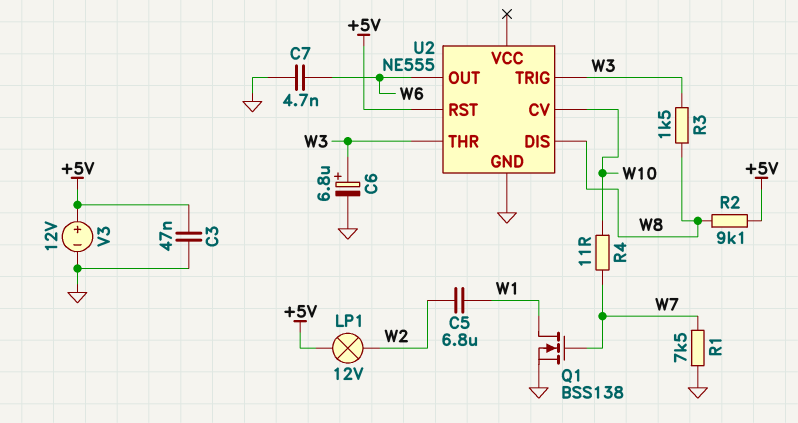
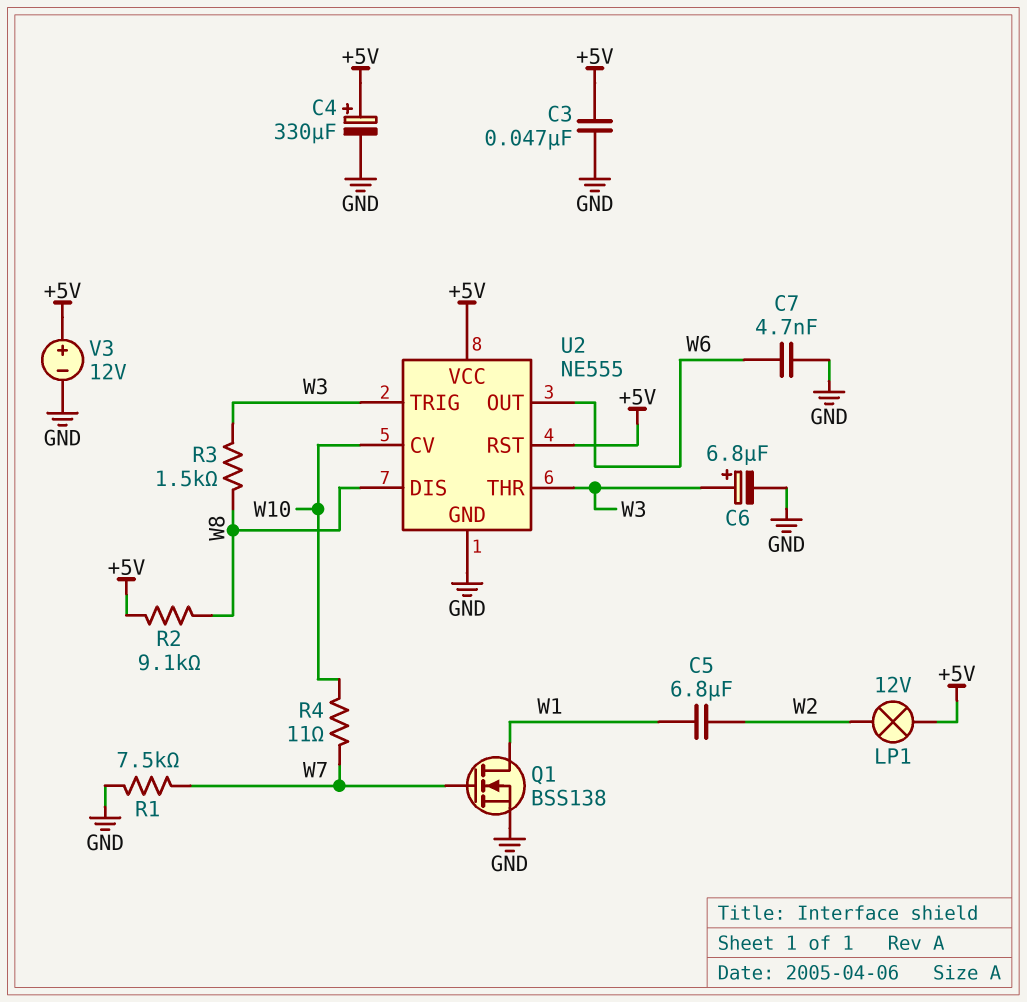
C4: none -> 330uF (plus +5V, minus GND)
U2 pin VCC: none -> +5V

